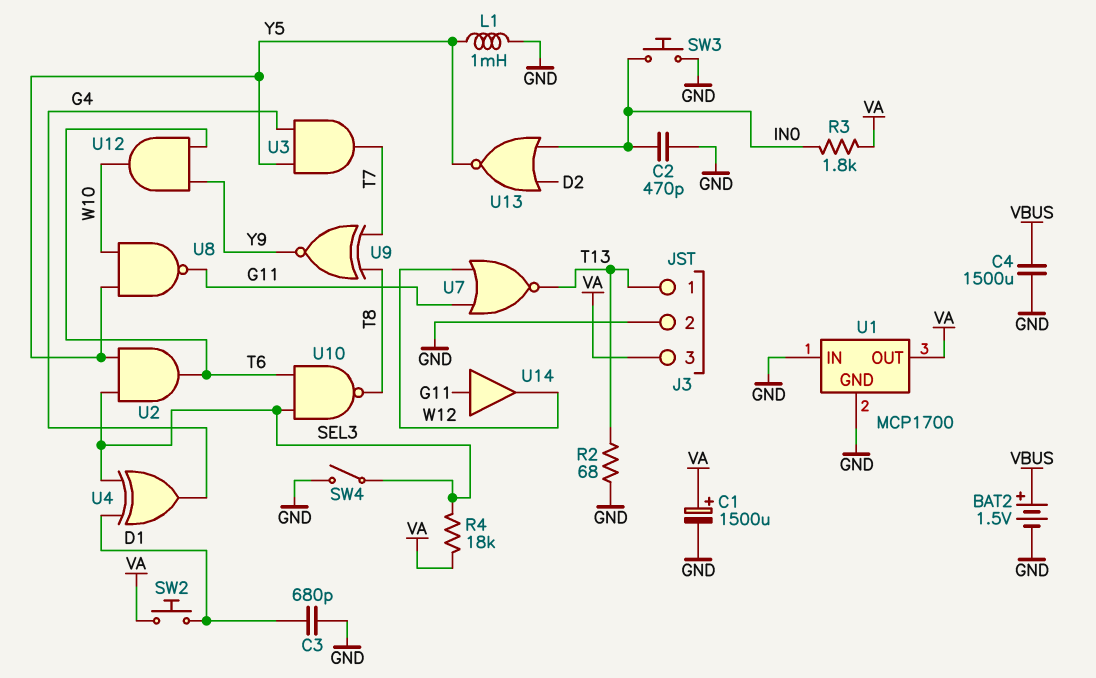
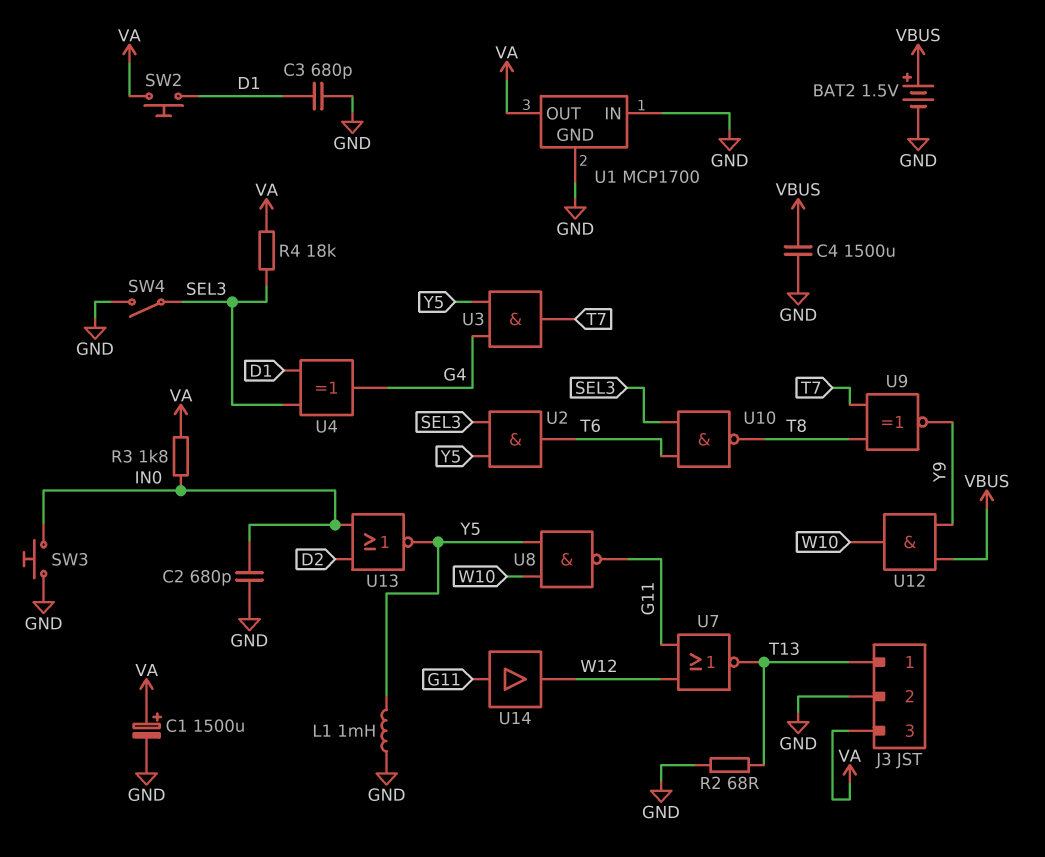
C2: 470pF (GND, IN0) -> 680pF (GND, IN0)
U12: AND (in T6, in Y9, out W10) -> AND (in VBUS, in Y9, out W10)

